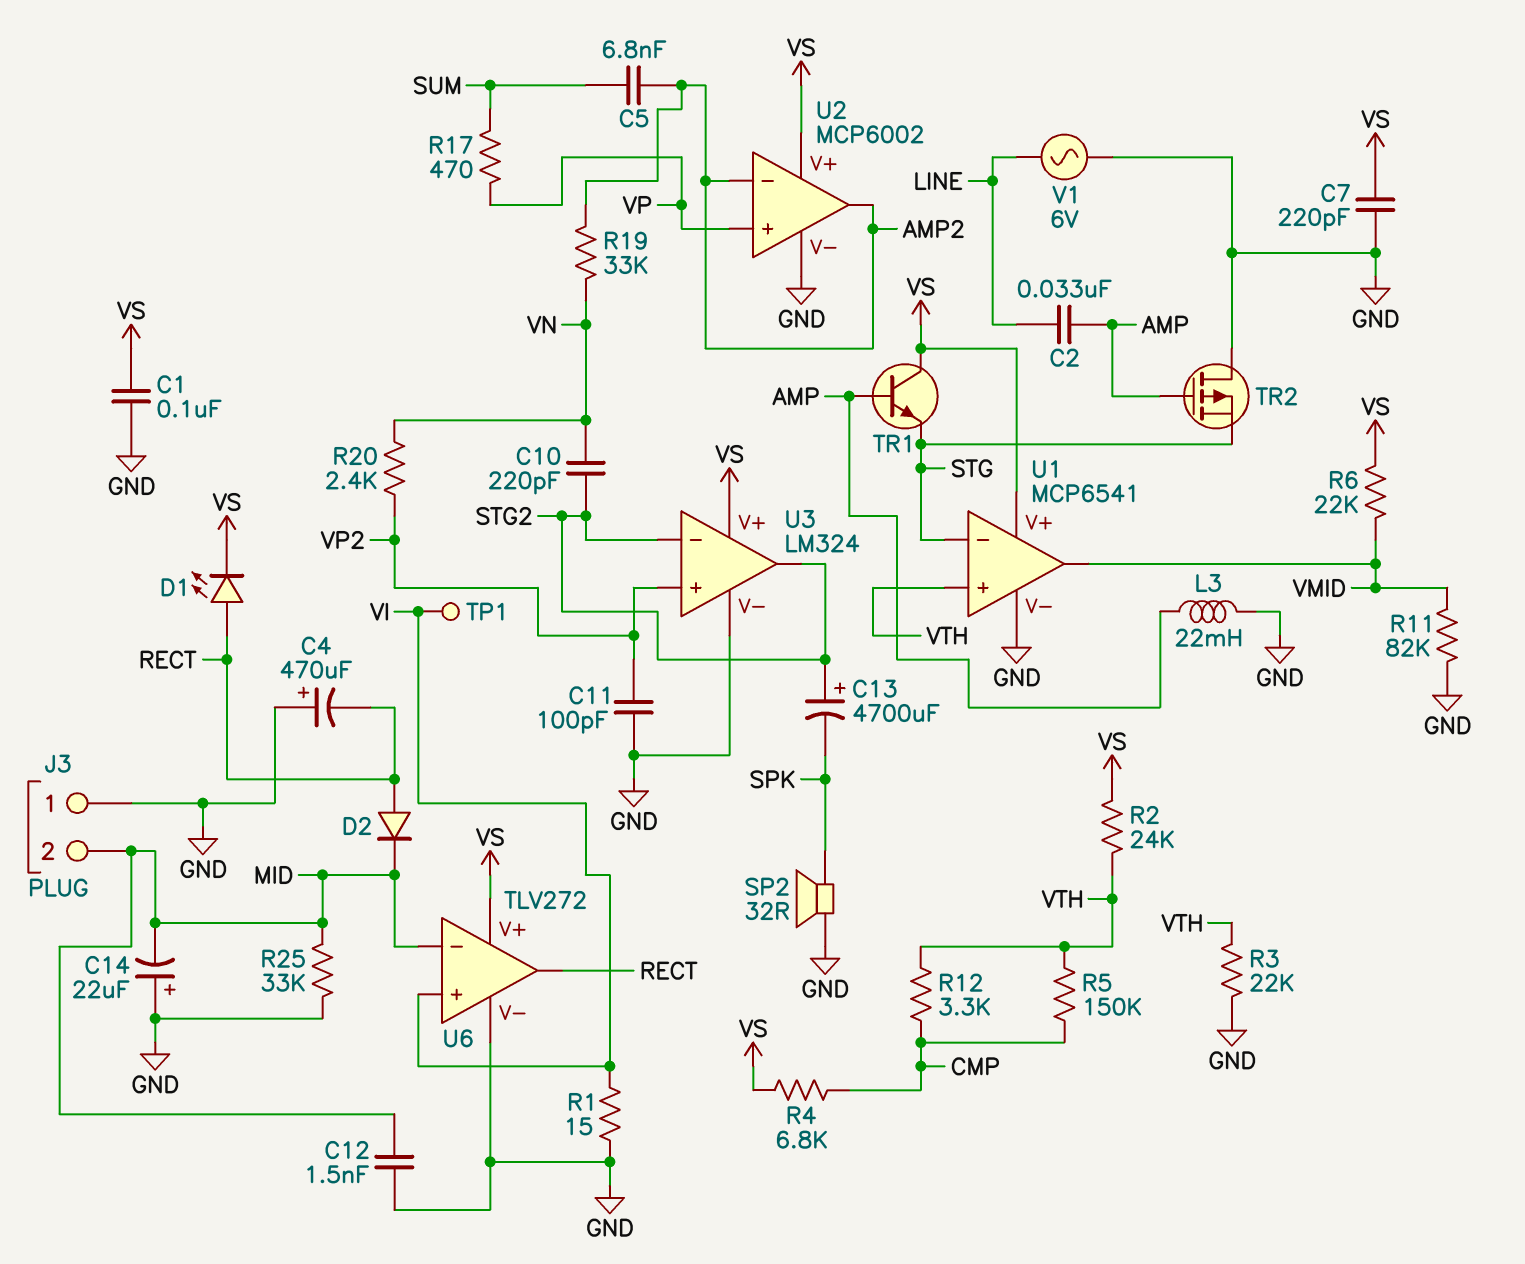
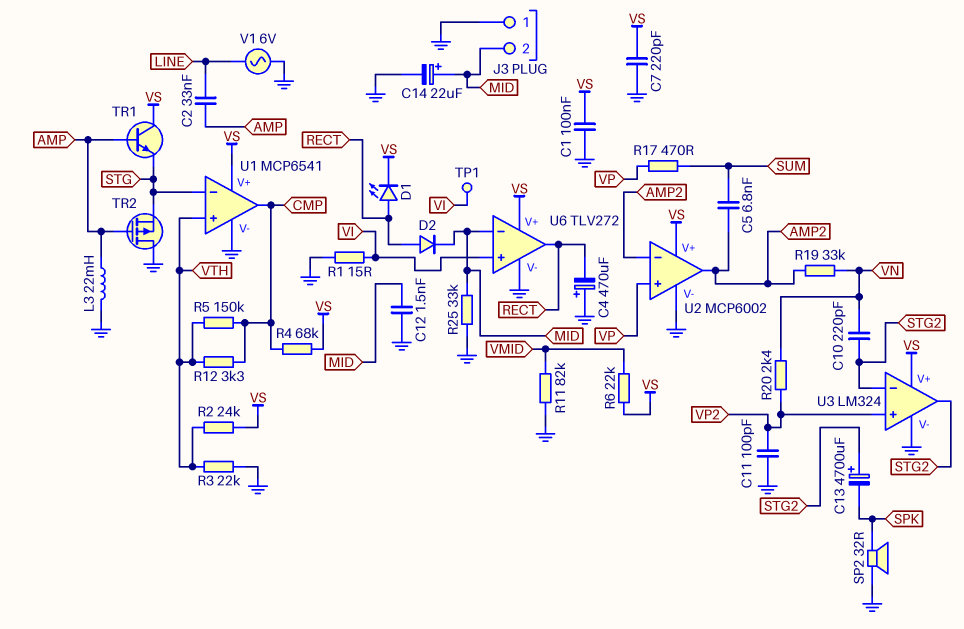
C14: 22uF (plus GND, minus MID) -> 22uF (plus MID, minus GND)
R4: 6.8k (CMP, VS) -> 68k (CMP, VS)
U1 pin out: VMID -> CMP

